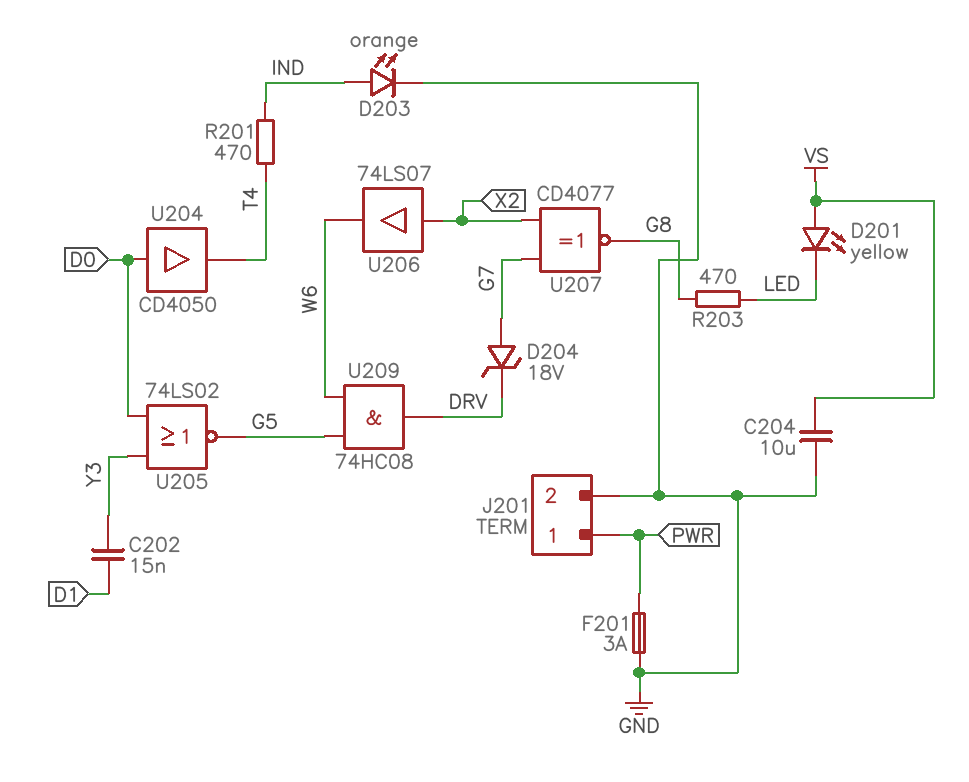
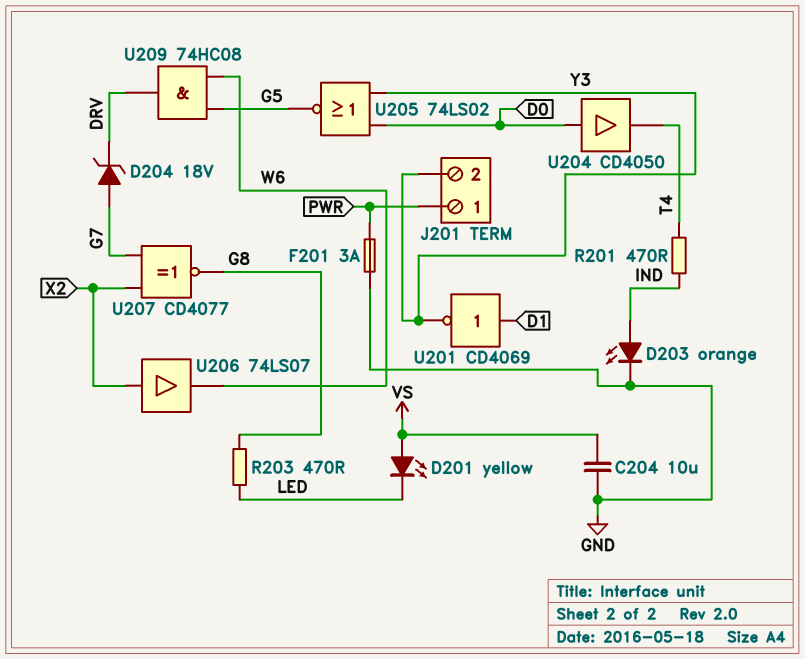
C202: 15nF (D1, Y3) -> none
J201 pin 2: GND -> Y3
U201: none -> NOT CD4069 (in D1, out Y3)

